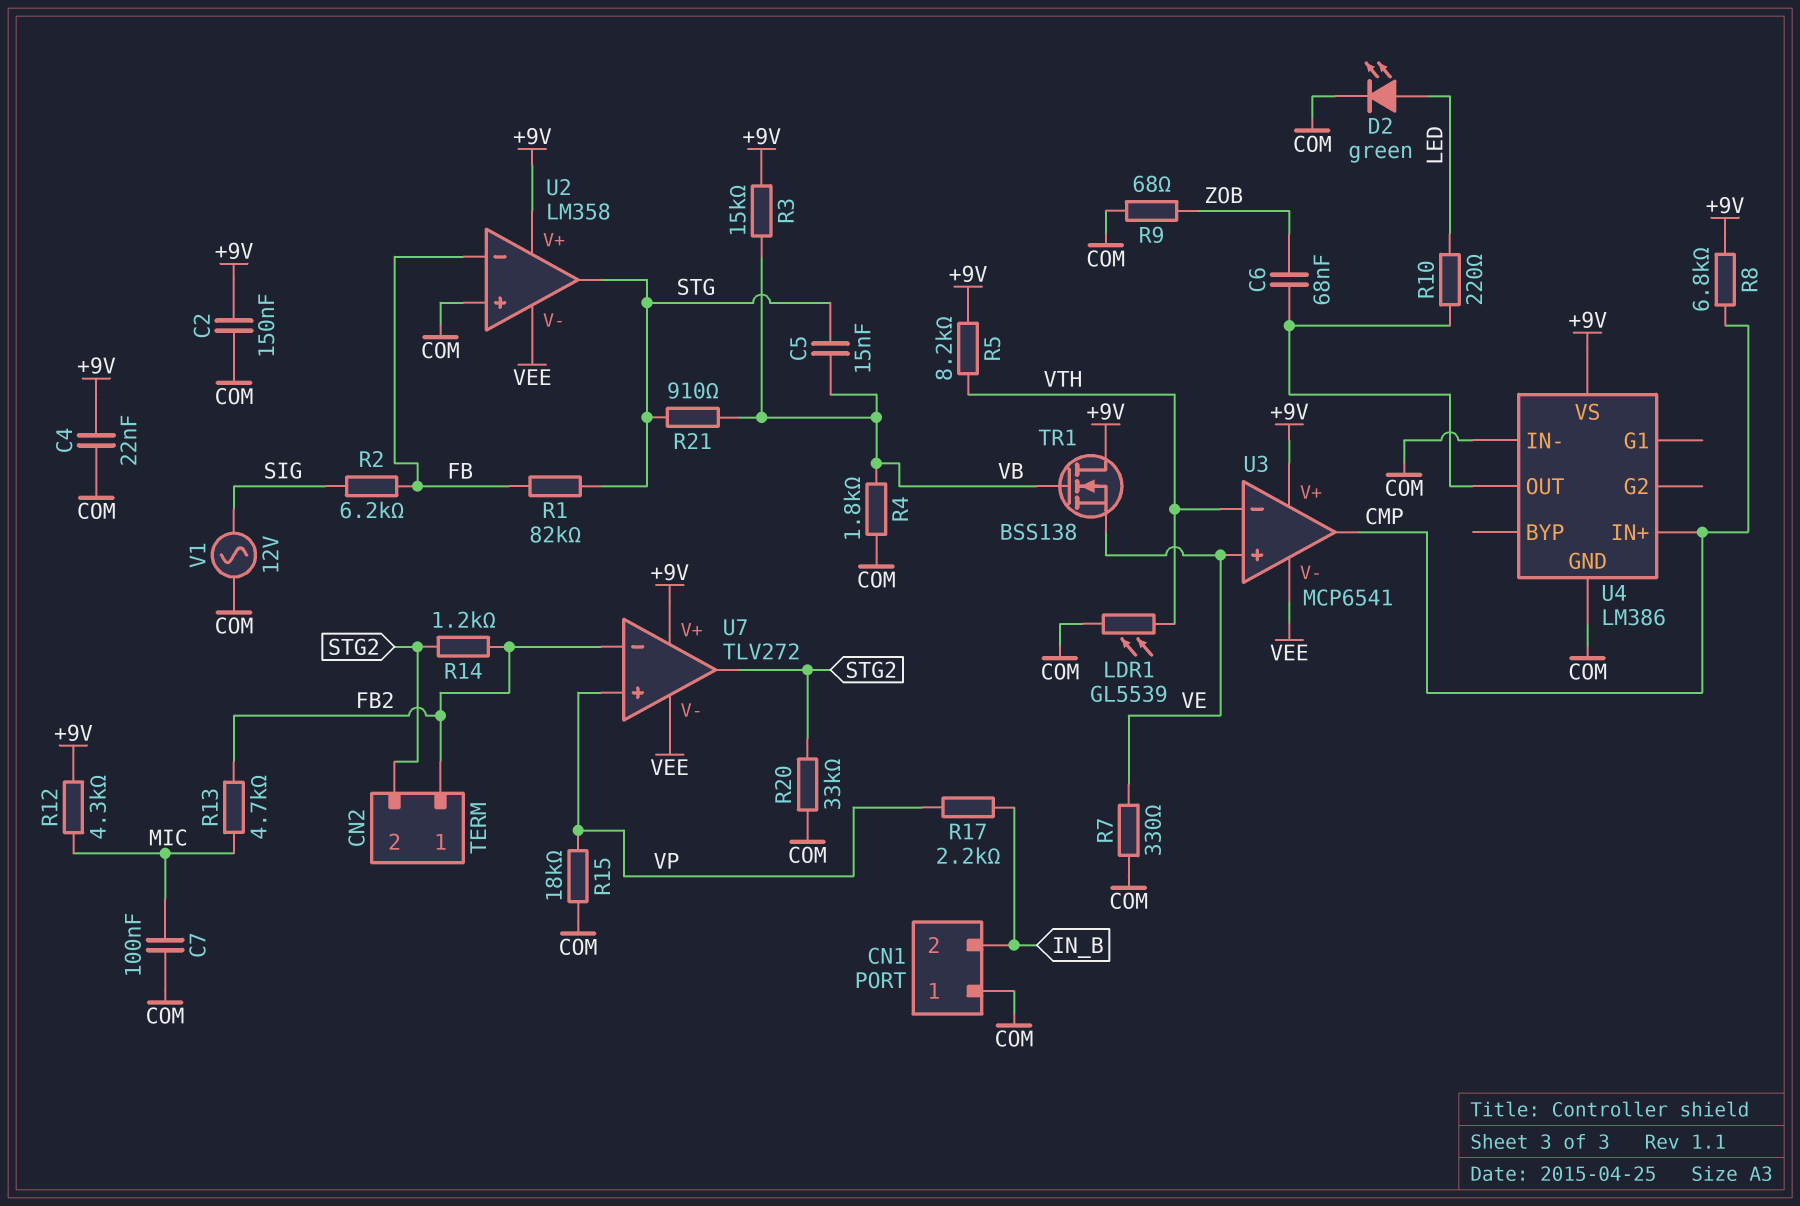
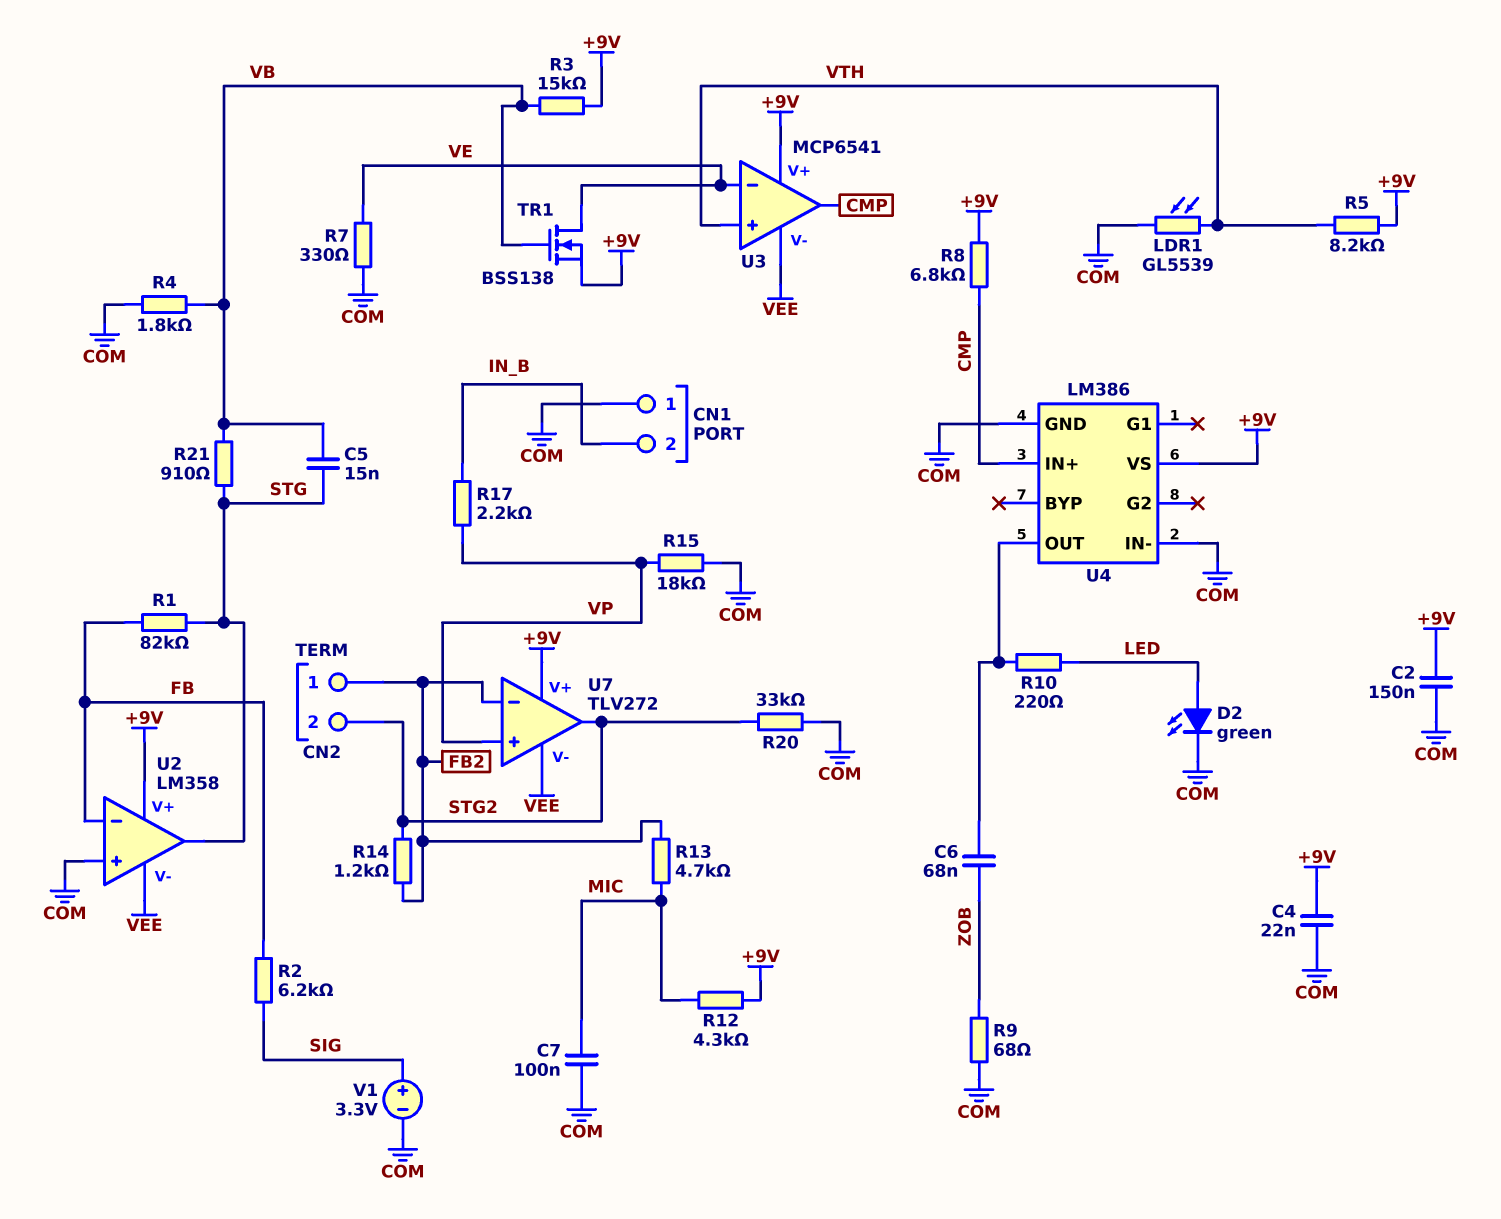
TR1: NMOS BSS138 (G VB, D +9V, S VE) -> NMOS BSS138 (G VB, D VE, S +9V)
U3 pin in+: VE -> VTH
U3 pin in-: VTH -> VE
V1: AC 12V (COM, SIG) -> 3.3V (plus SIG, minus COM)

